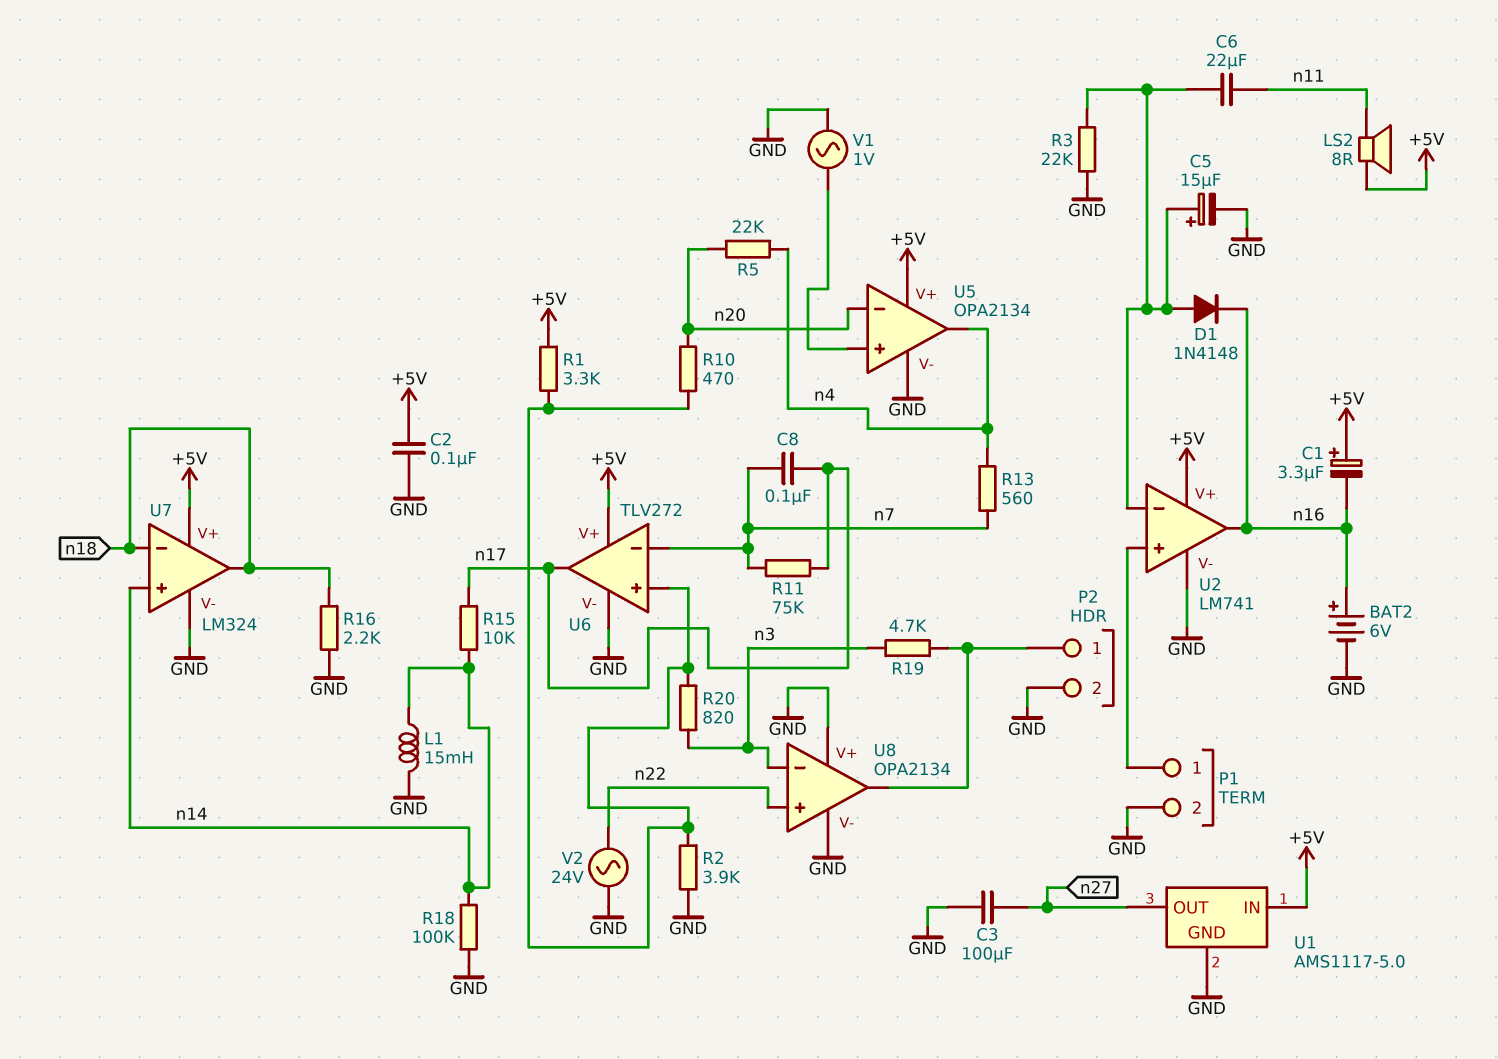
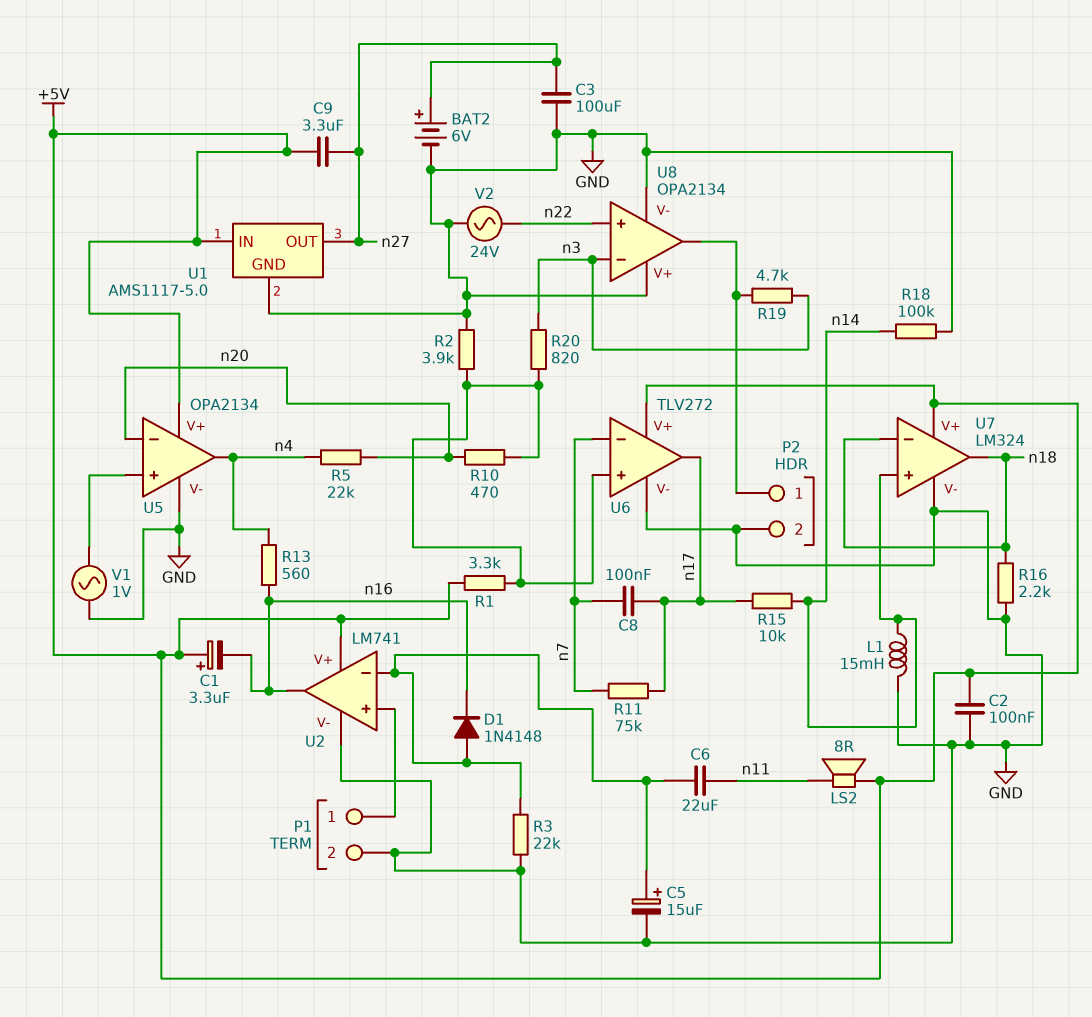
BAT2: 6V (plus n16, minus GND) -> 6V (plus n27, minus GND)
C9: none -> 3.3uF (+5V, n27)
R13: 560 (n4, n7) -> 560 (n4, n16)

